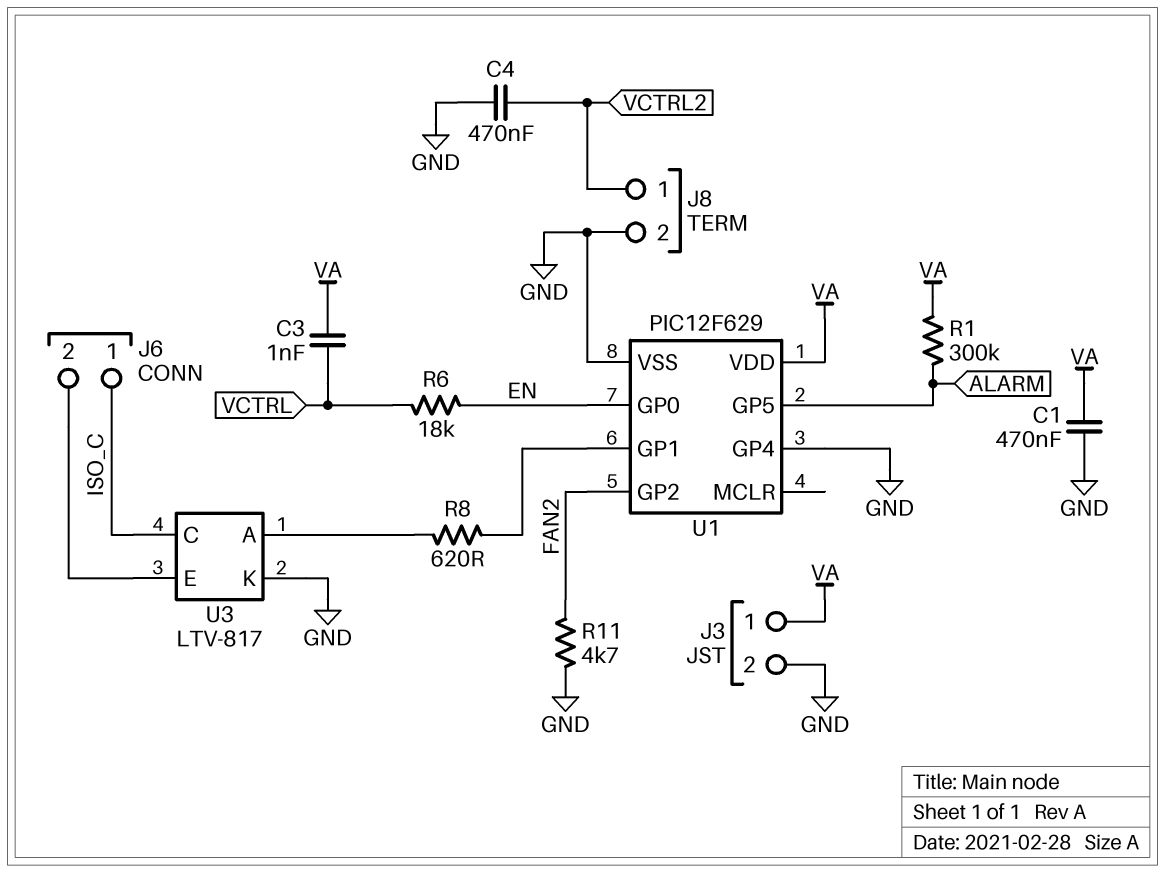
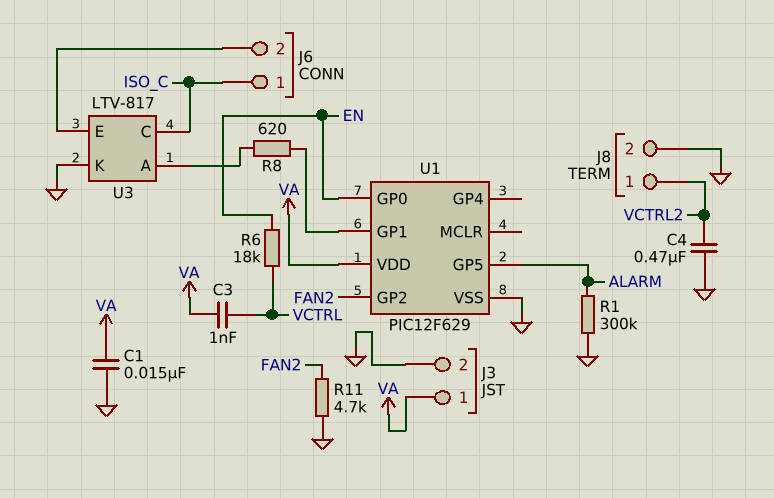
C1: 470nF (GND, VA) -> 15nF (GND, VA)
R1: 300k (ALARM, VA) -> 300k (ALARM, GND)
U1 pin GP4: GND -> none

